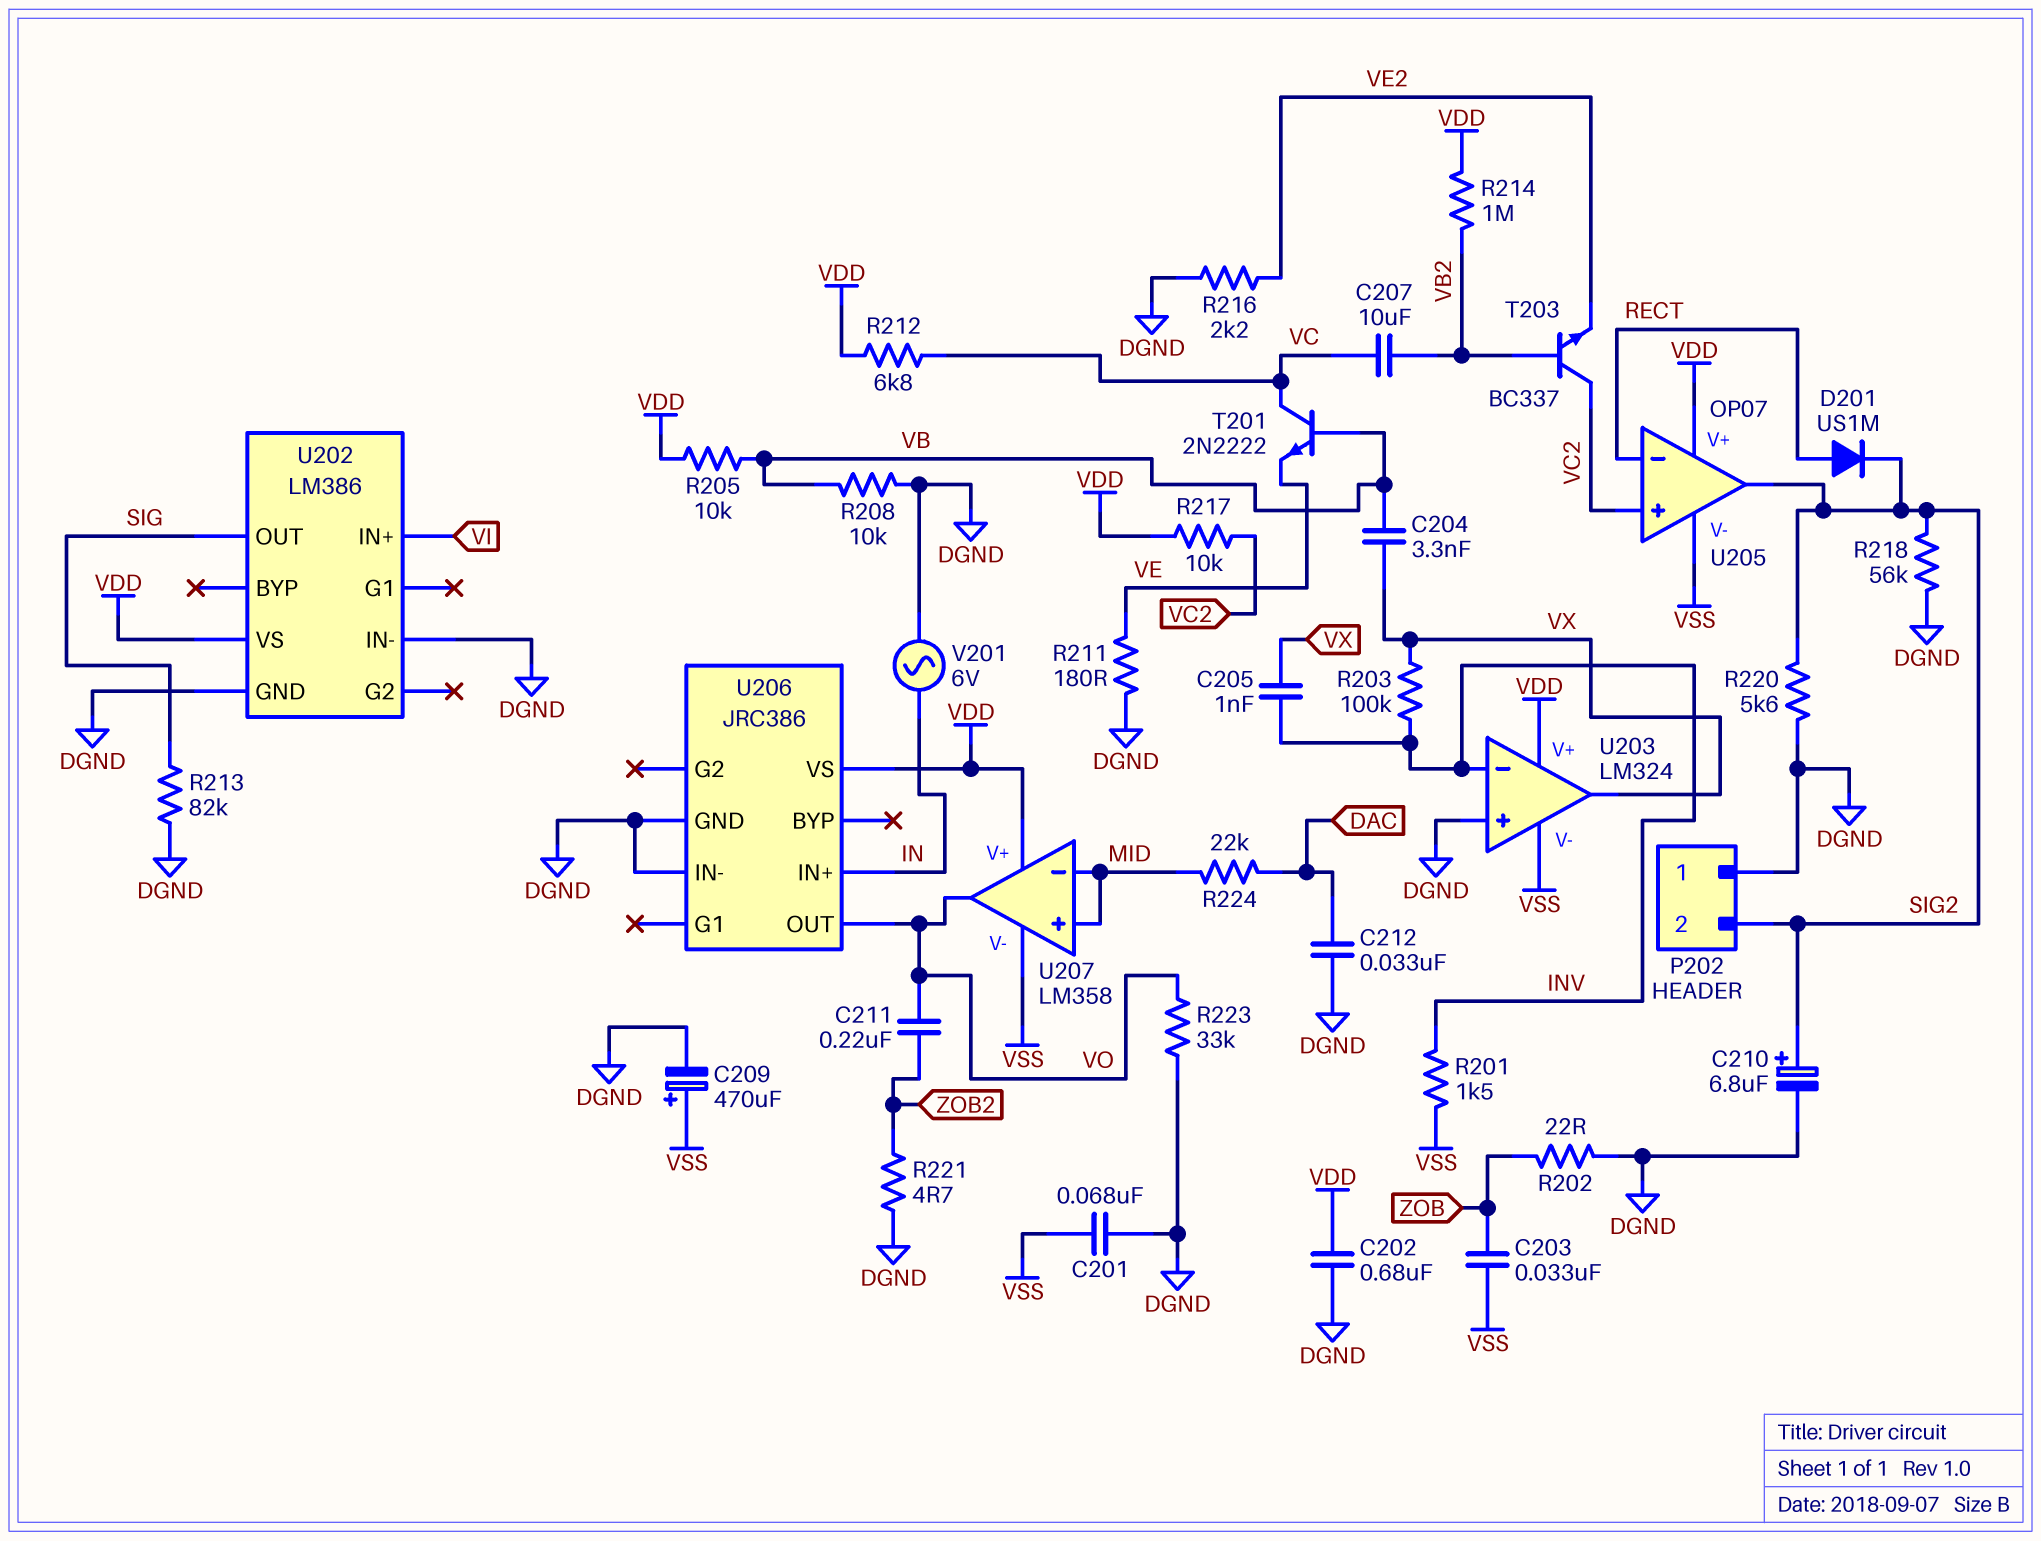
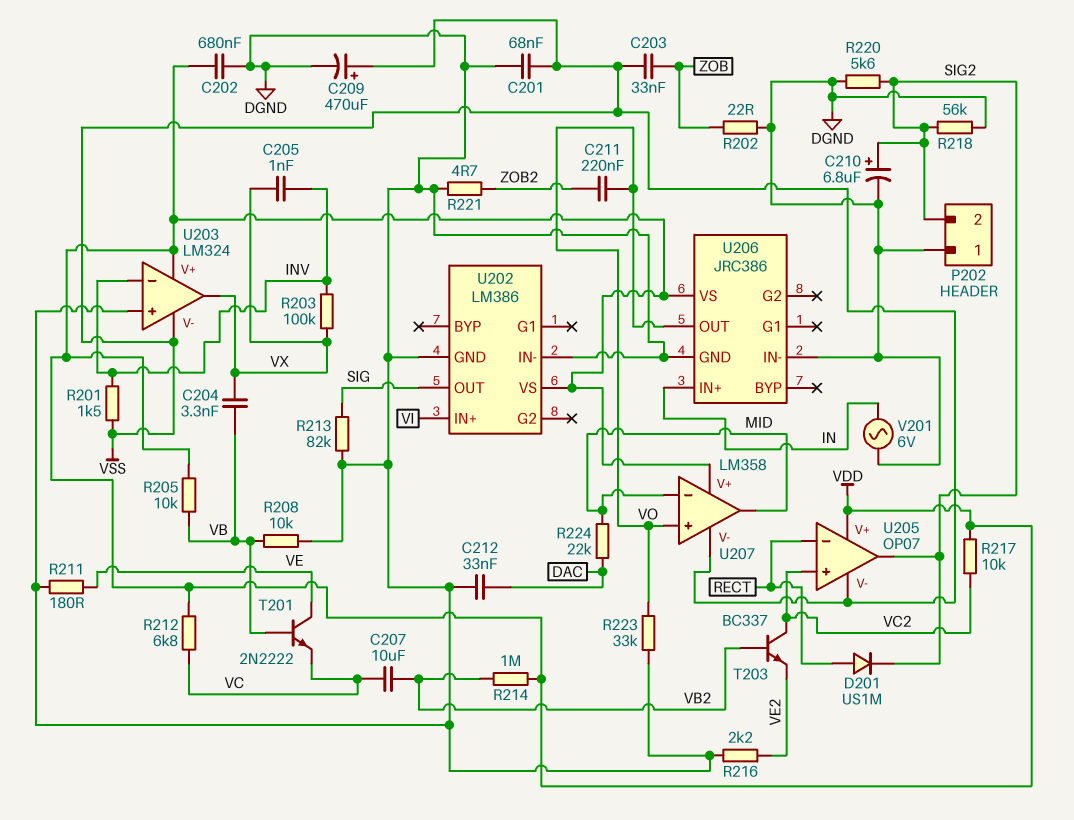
T201: NPN 2N2222 (B VB, C VC, E VE) -> NPN 2N2222 (B VB, C VE, E VC)
U207 pin in+: MID -> VO
U207 pin out: VO -> MID

